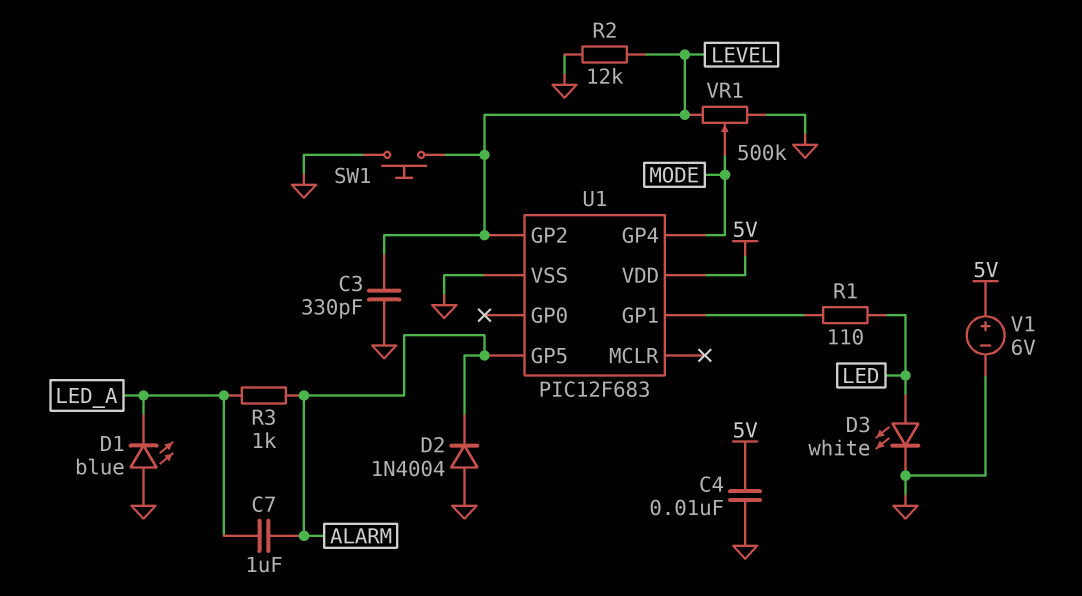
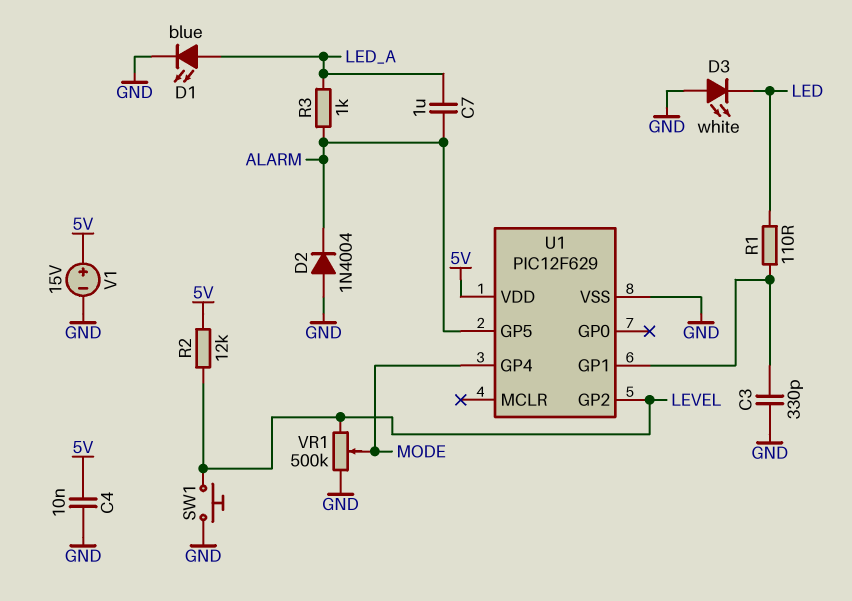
C3: 330pF (GND, LEVEL) -> 330pF (GND, U1/GP1)
D1: LED blue (A GND, K LED_A) -> LED blue (A LED_A, K GND)
D3: LED white (A LED, K GND) -> LED white (A GND, K LED)
R2: 12k (GND, LEVEL) -> 12k (5V, LEVEL)
U1: PIC12F683 -> PIC12F629
V1: 6V (plus 5V, minus GND) -> 15V (plus 5V, minus GND)

